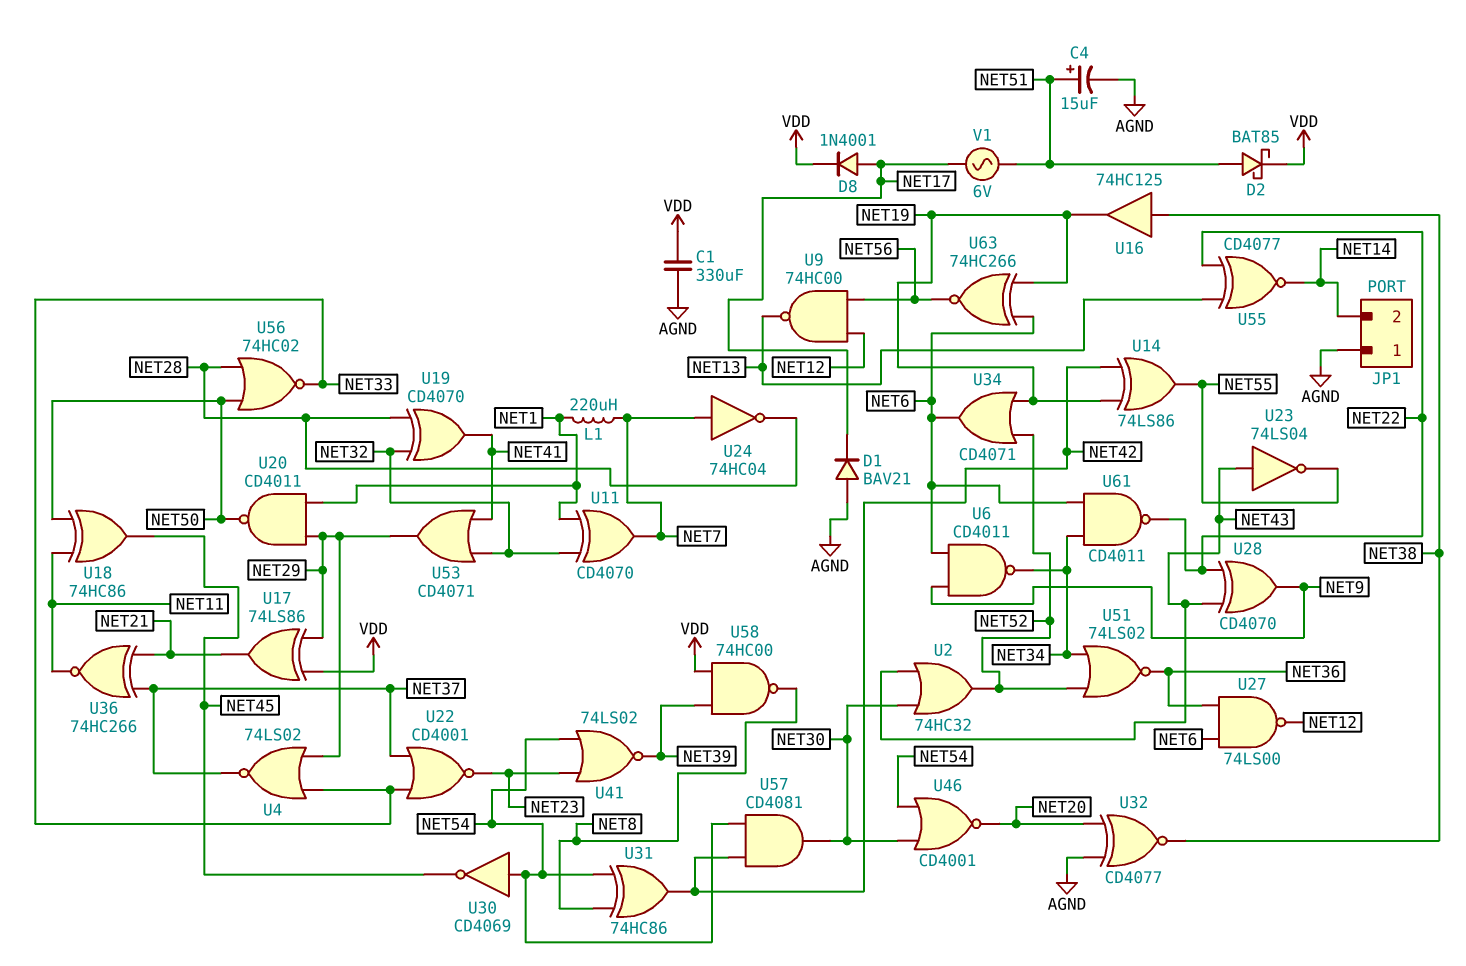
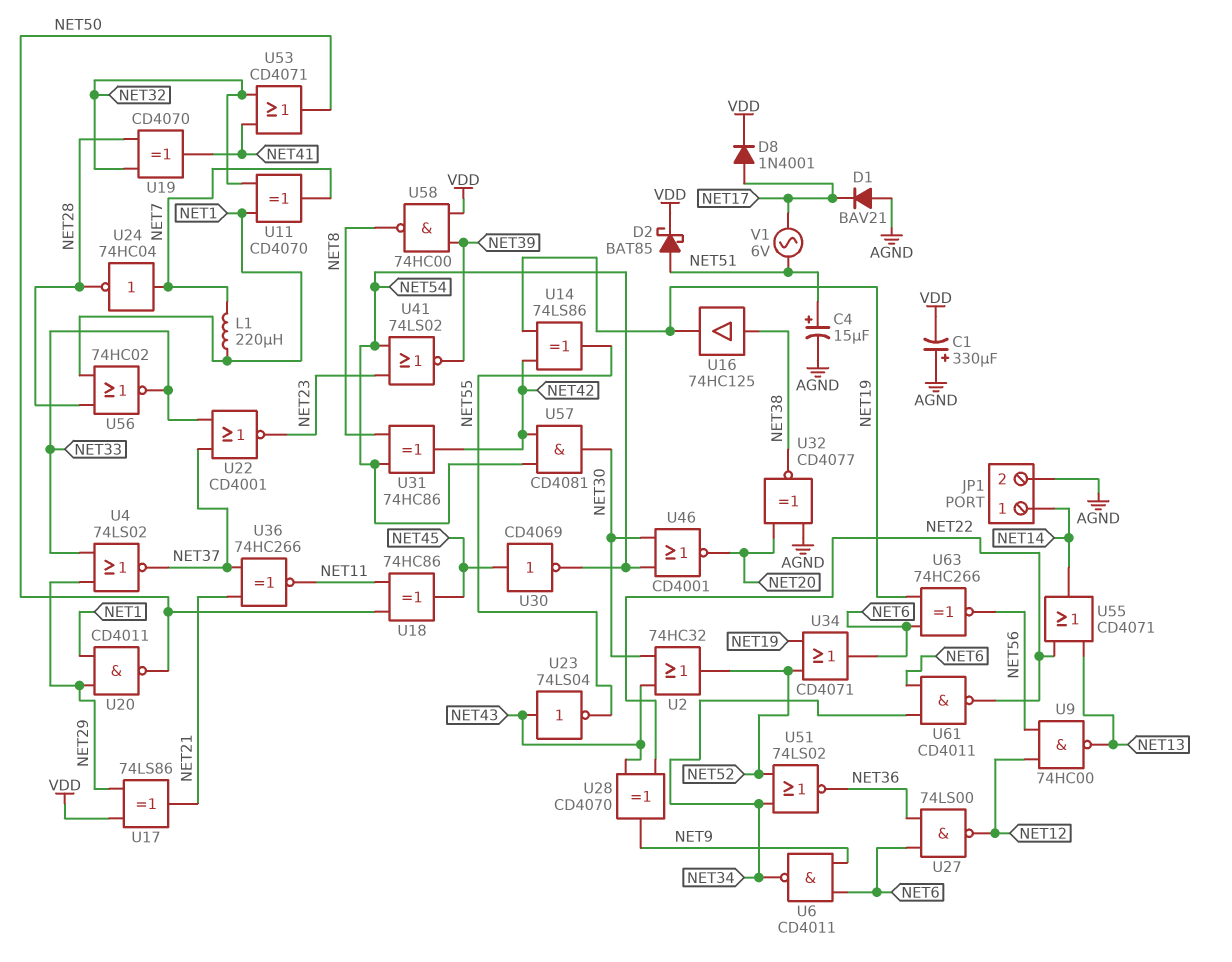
C1: 330uF (AGND, VDD) -> 330uF (plus AGND, minus VDD)
JP1 pin 1: AGND -> NET14
JP1 pin 2: NET14 -> AGND
U30: NOT CD4069 (in NET54, out NET45) -> NOT CD4069 (in NET45, out NET54)
U53: OR CD4071 (in NET32, in NET41, out NET29) -> OR CD4071 (in NET32, in NET41, out NET50)
U55: XNOR CD4077 (in NET13, in NET22, out NET14) -> OR CD4071 (in NET13, in NET22, out NET14)
U56: NOR 74HC02 (in NET28, in NET50, out NET33) -> NOR 74HC02 (in NET1, in NET28, out NET33)

